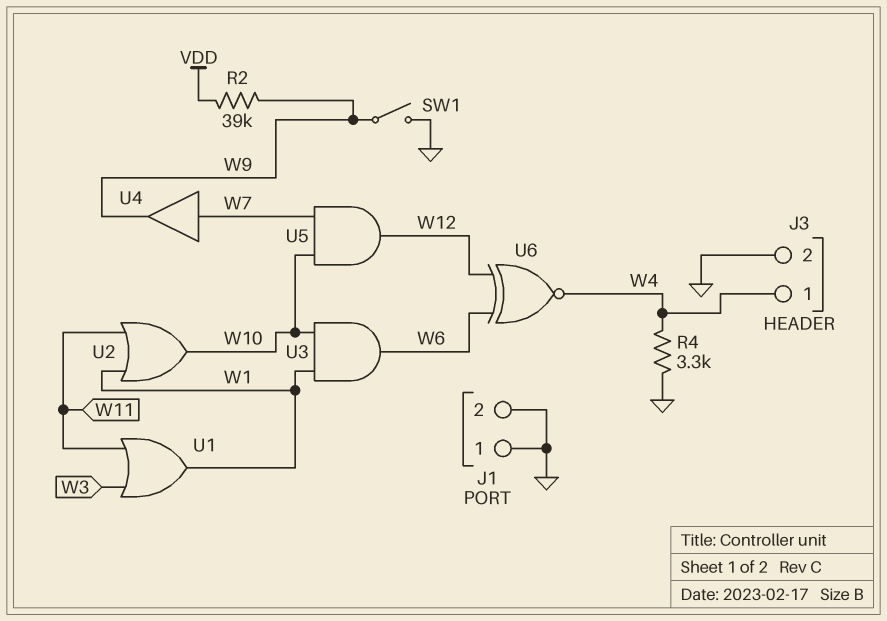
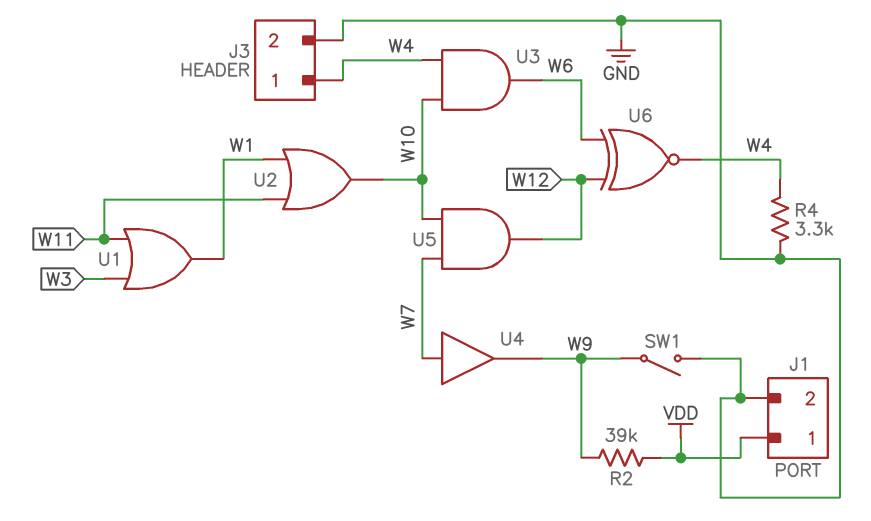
J1 pin 1: GND -> VDD
U3: AND (in W1, in W10, out W6) -> AND (in W4, in W10, out W6)

